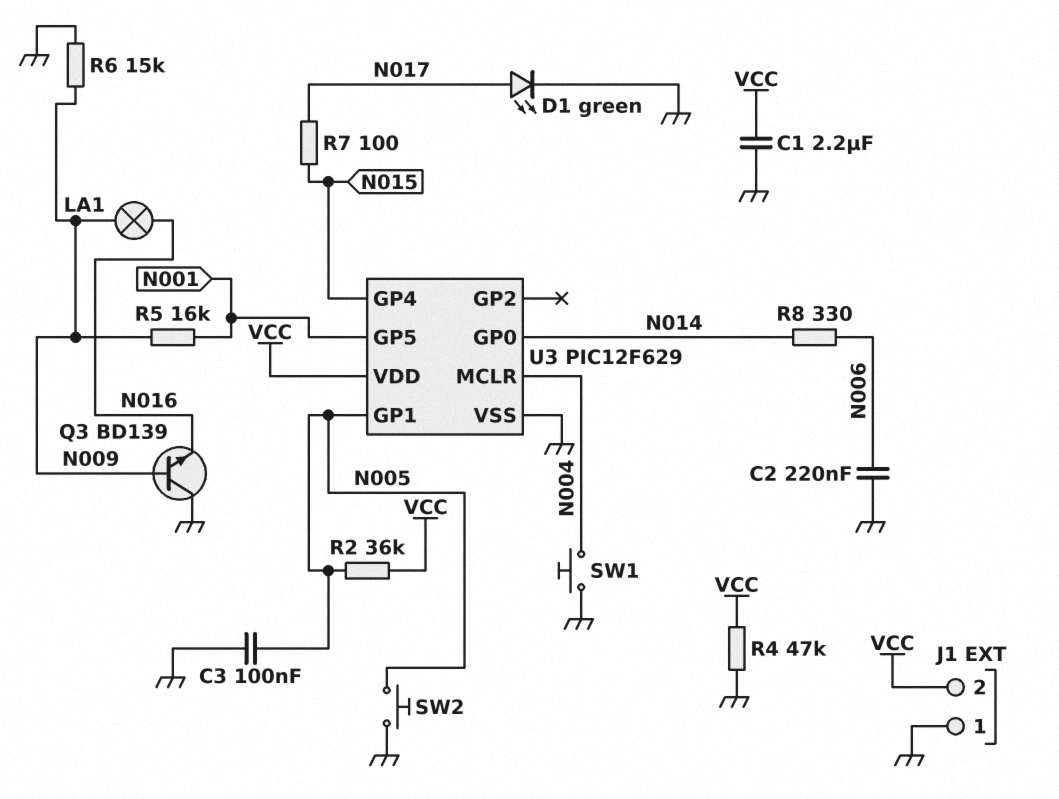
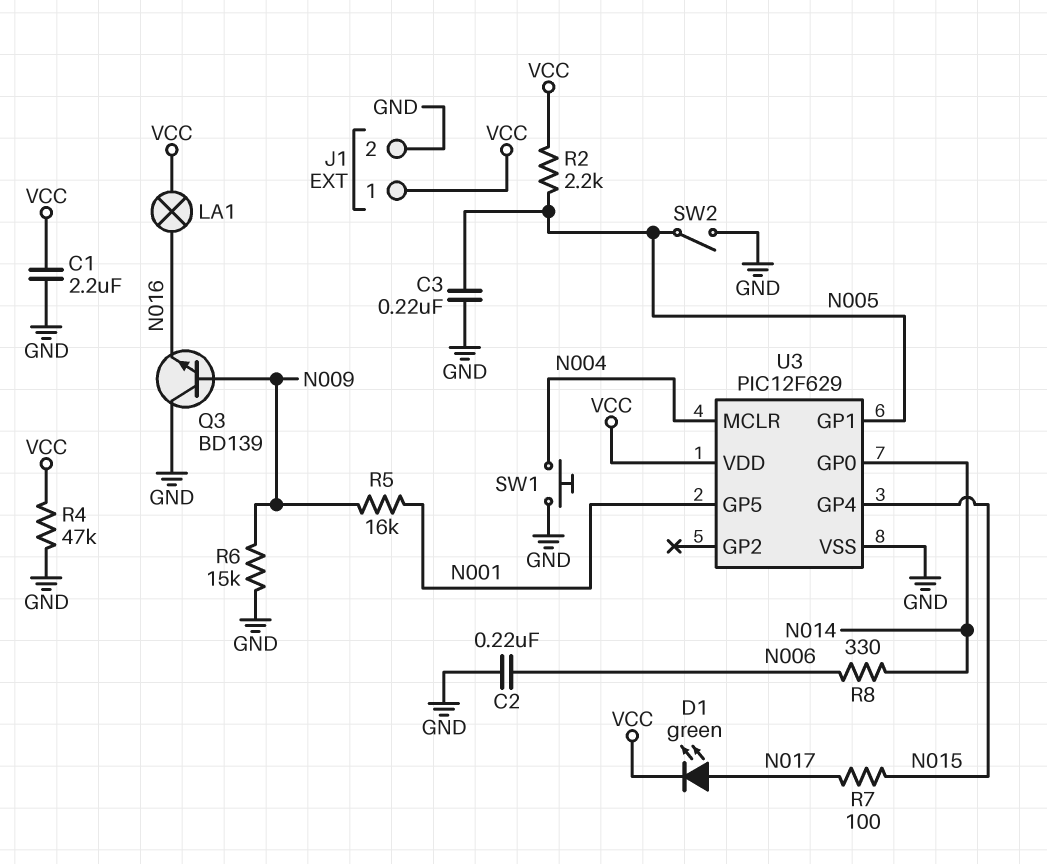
C3: 100nF (GND, N005) -> 220nF (GND, N005)
D1: LED green (A N017, K GND) -> LED green (A N017, K VCC)
J1 pin 1: GND -> VCC
J1 pin 2: VCC -> GND
LA1: lamp (N009, N016) -> lamp (N016, VCC)
R2: 36k (N005, VCC) -> 2.2k (N005, VCC)
SW2: button (GND, N005) -> switch (GND, N005)

